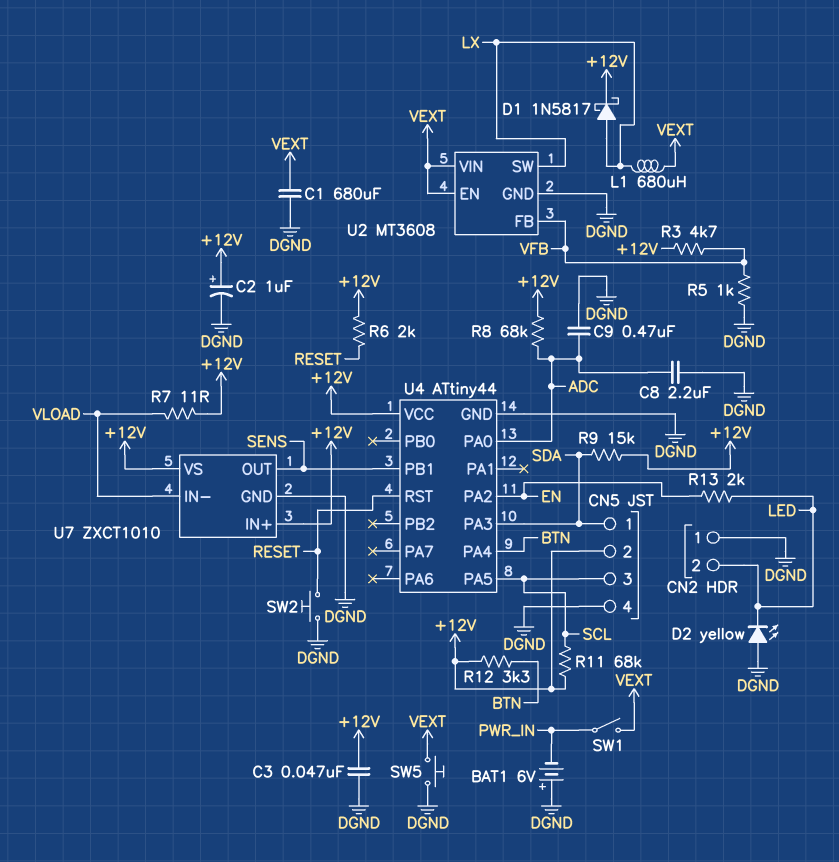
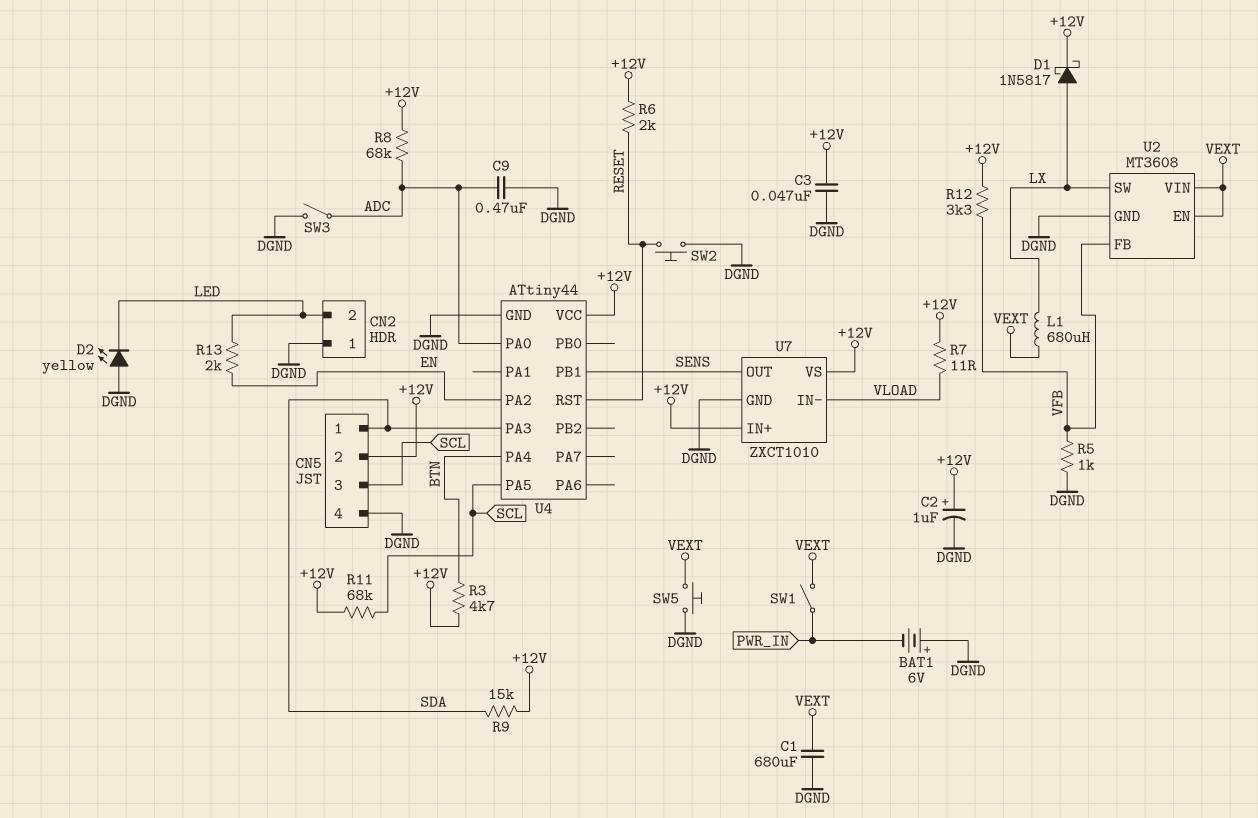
C8: 2.2uF (ADC, DGND) -> none
R3: 4.7k (+12V, VFB) -> 4.7k (+12V, BTN)
R12: 3.3k (+12V, BTN) -> 3.3k (+12V, VFB)
SW3: none -> switch (ADC, DGND)

